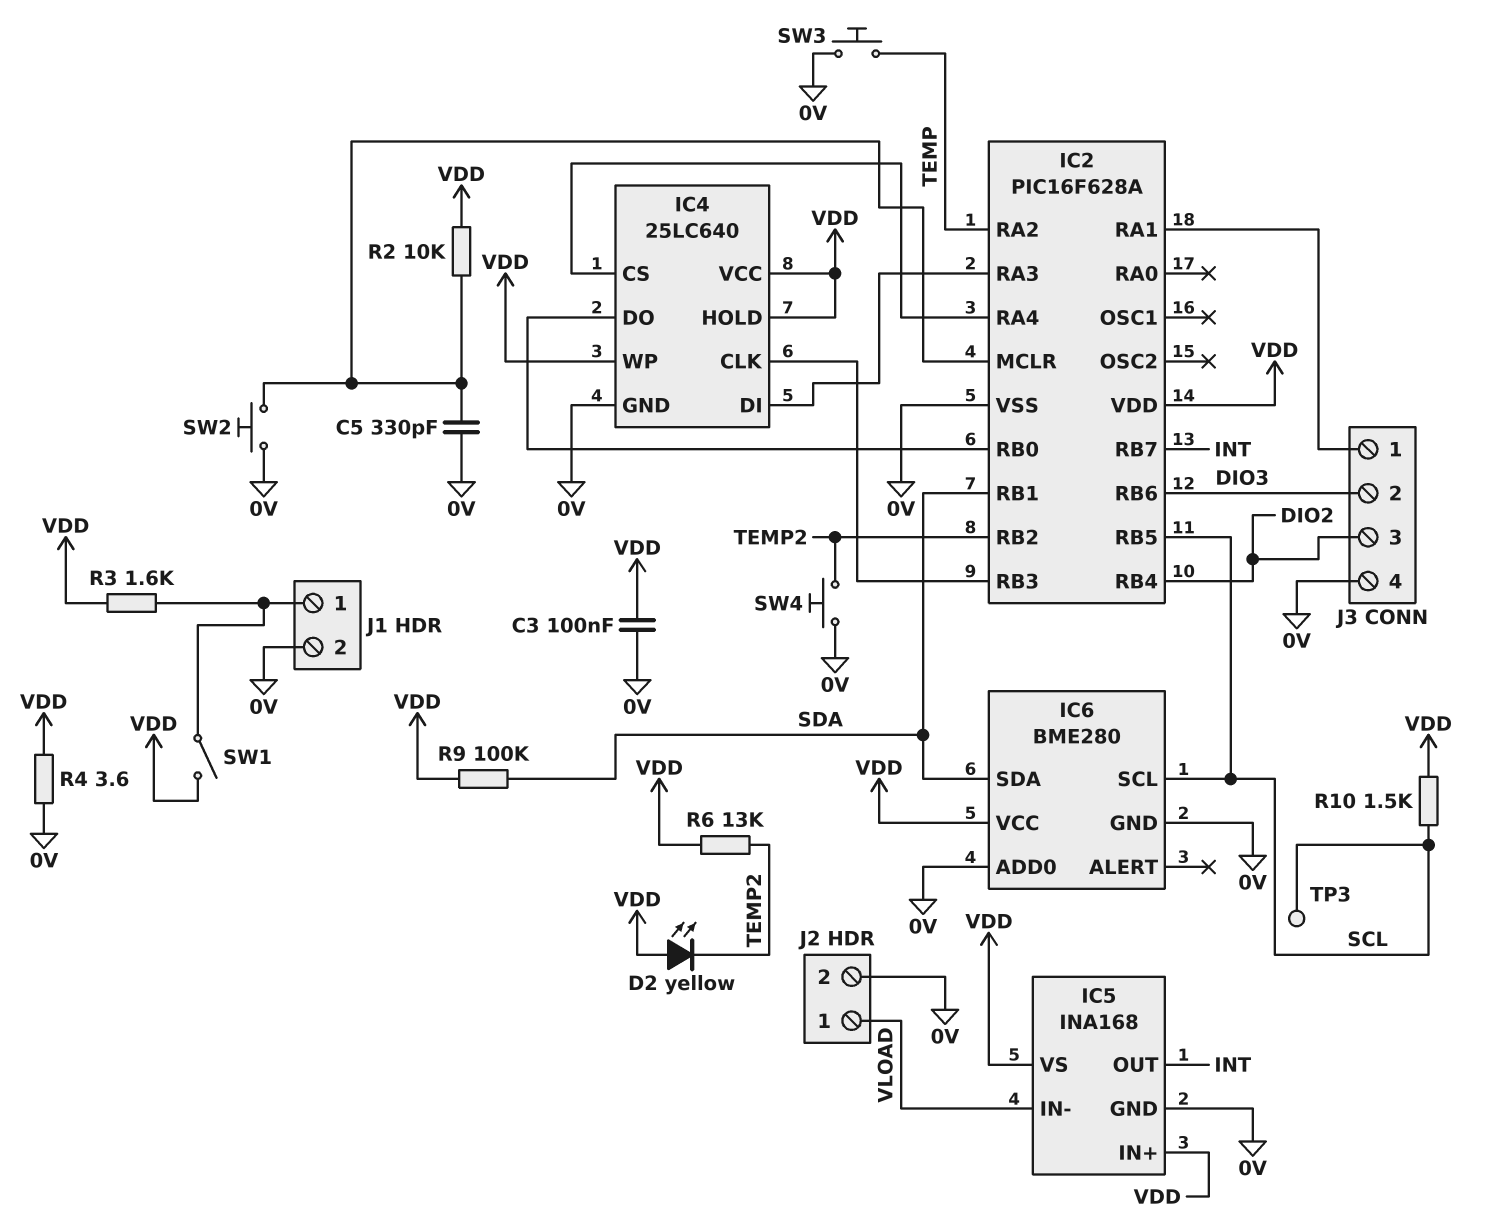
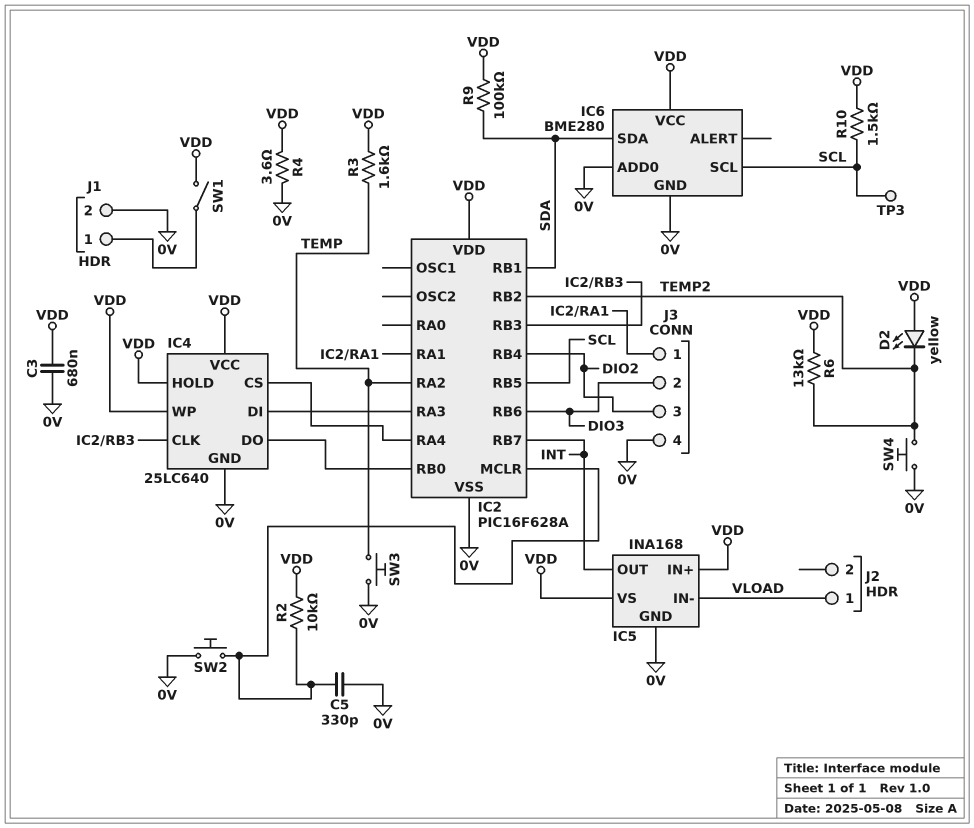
C3: 100nF (0V, VDD) -> 680nF (0V, VDD)
J2 pin 2: 0V -> none
R3: 1.6k (J1/1, VDD) -> 1.6k (TEMP, VDD)

